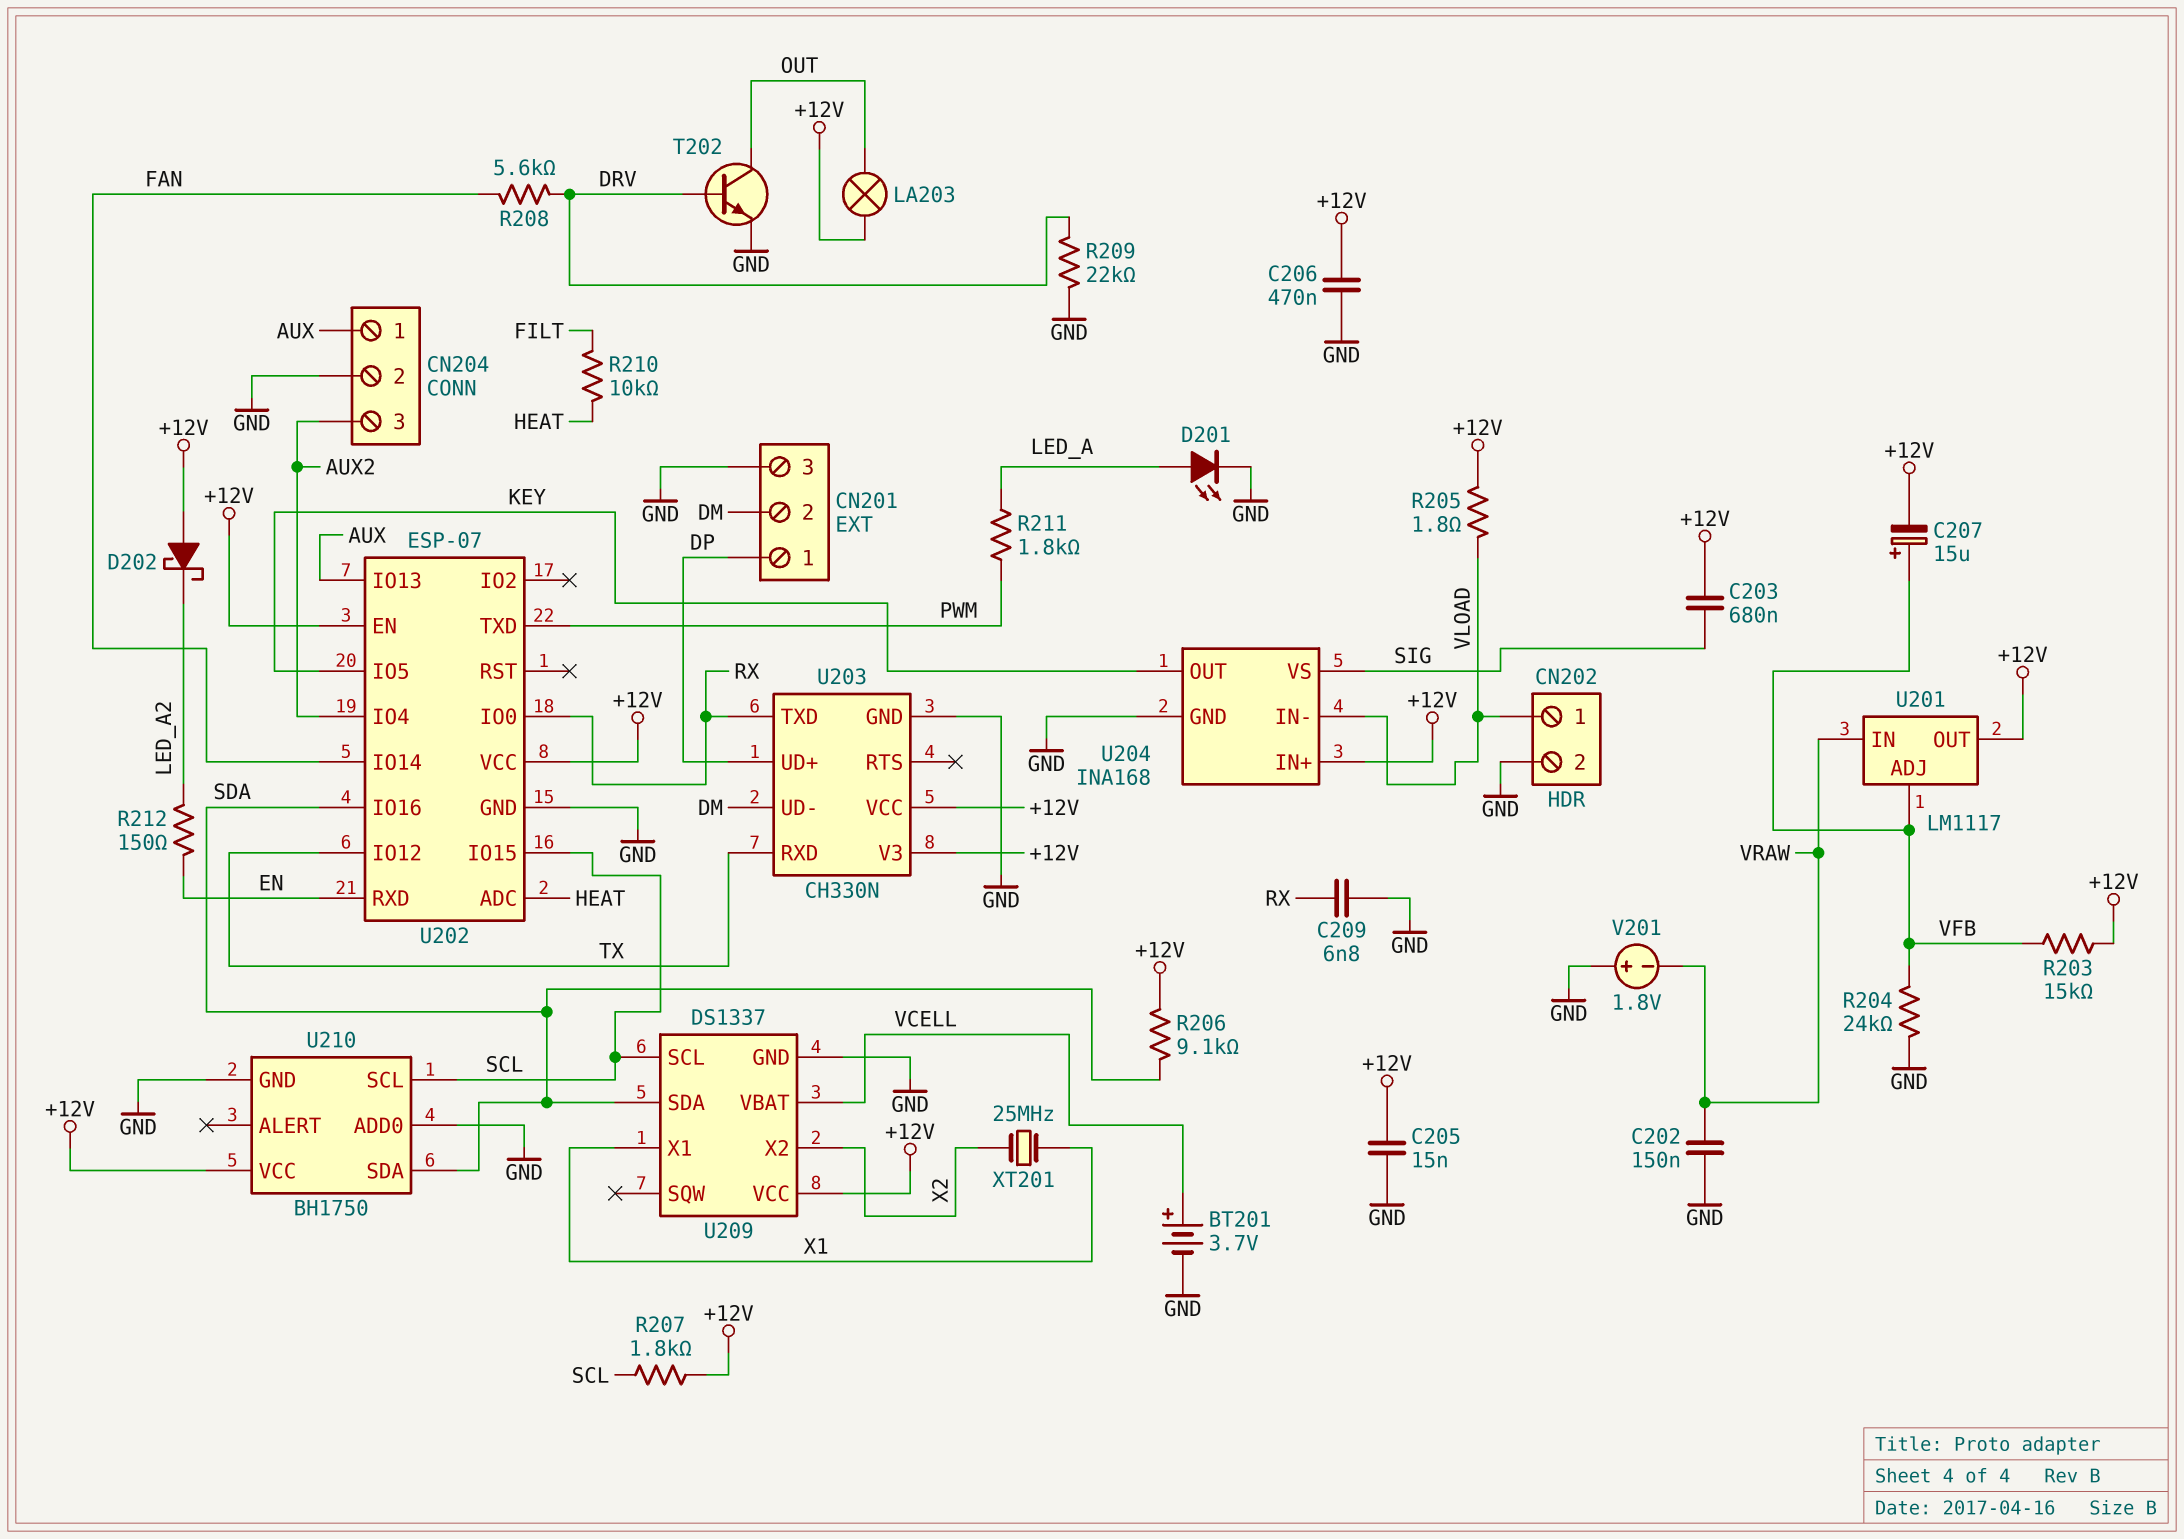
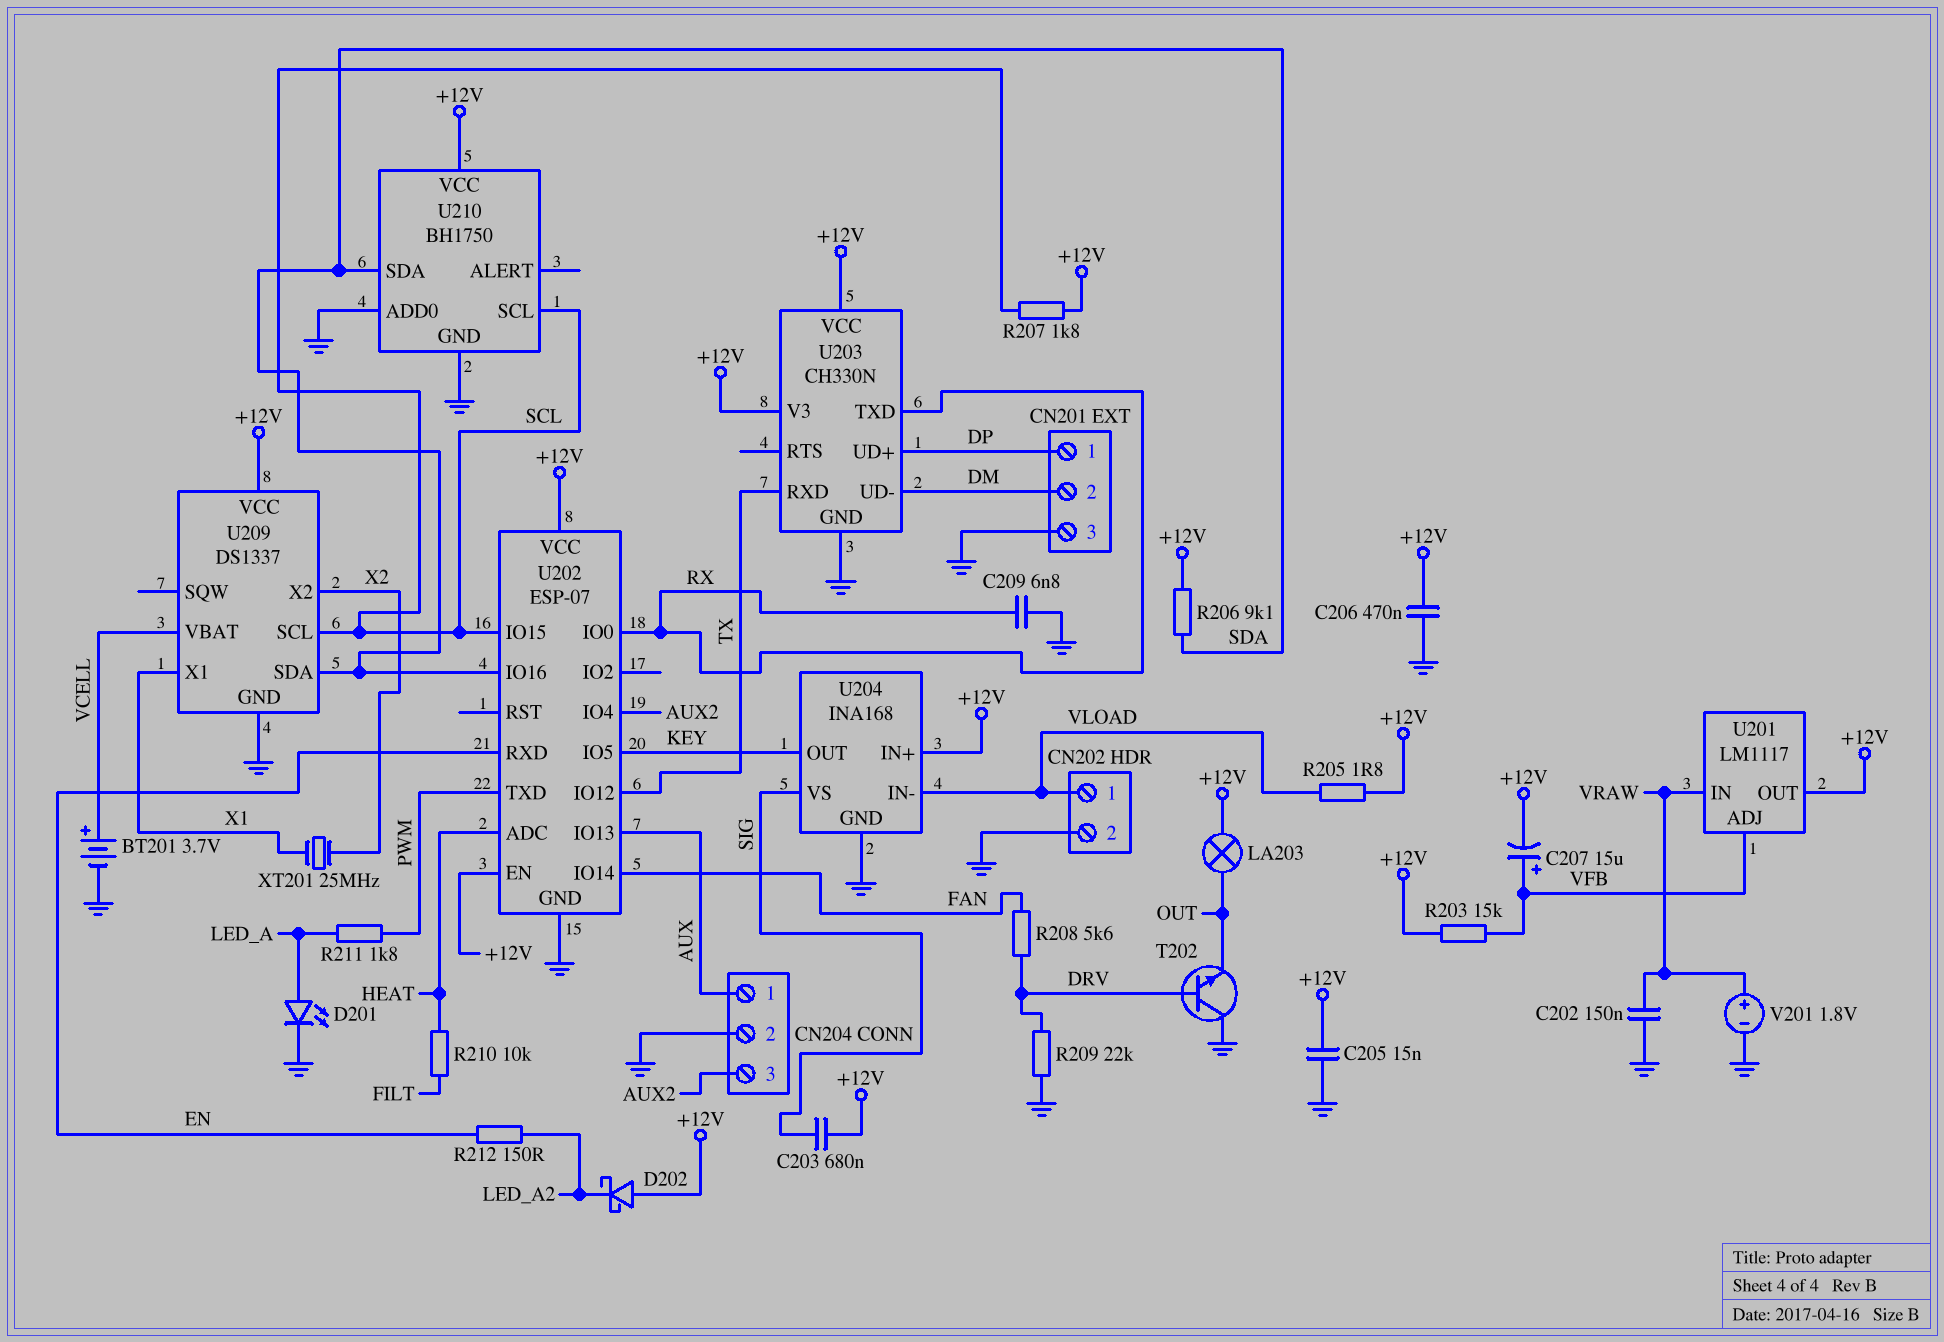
R204: 24k (GND, VFB) -> none
T202: NPN (B DRV, C OUT, E GND) -> NPN (B DRV, C GND, E OUT)
V201: 1.8V (plus GND, minus VRAW) -> 1.8V (plus VRAW, minus GND)

